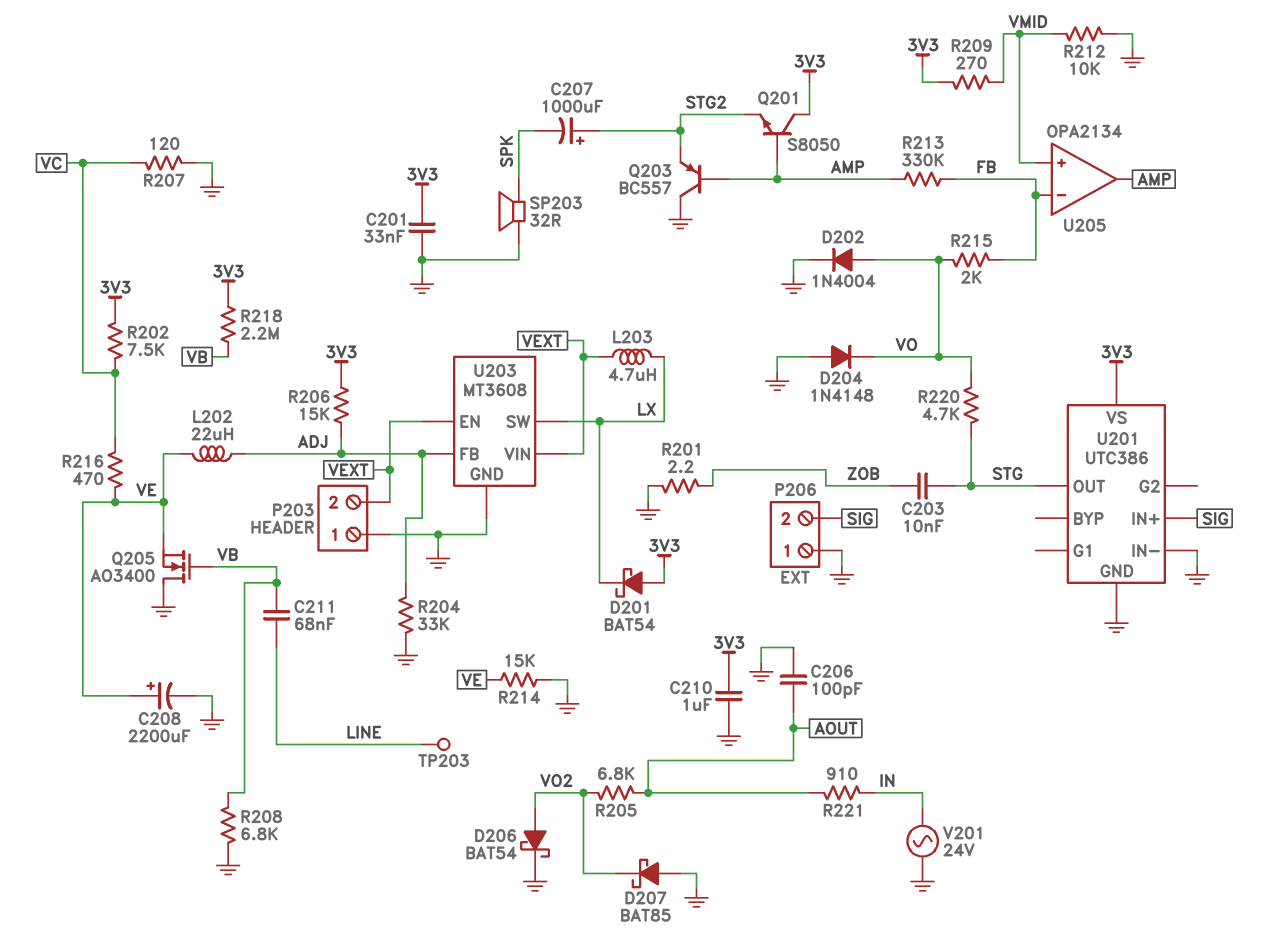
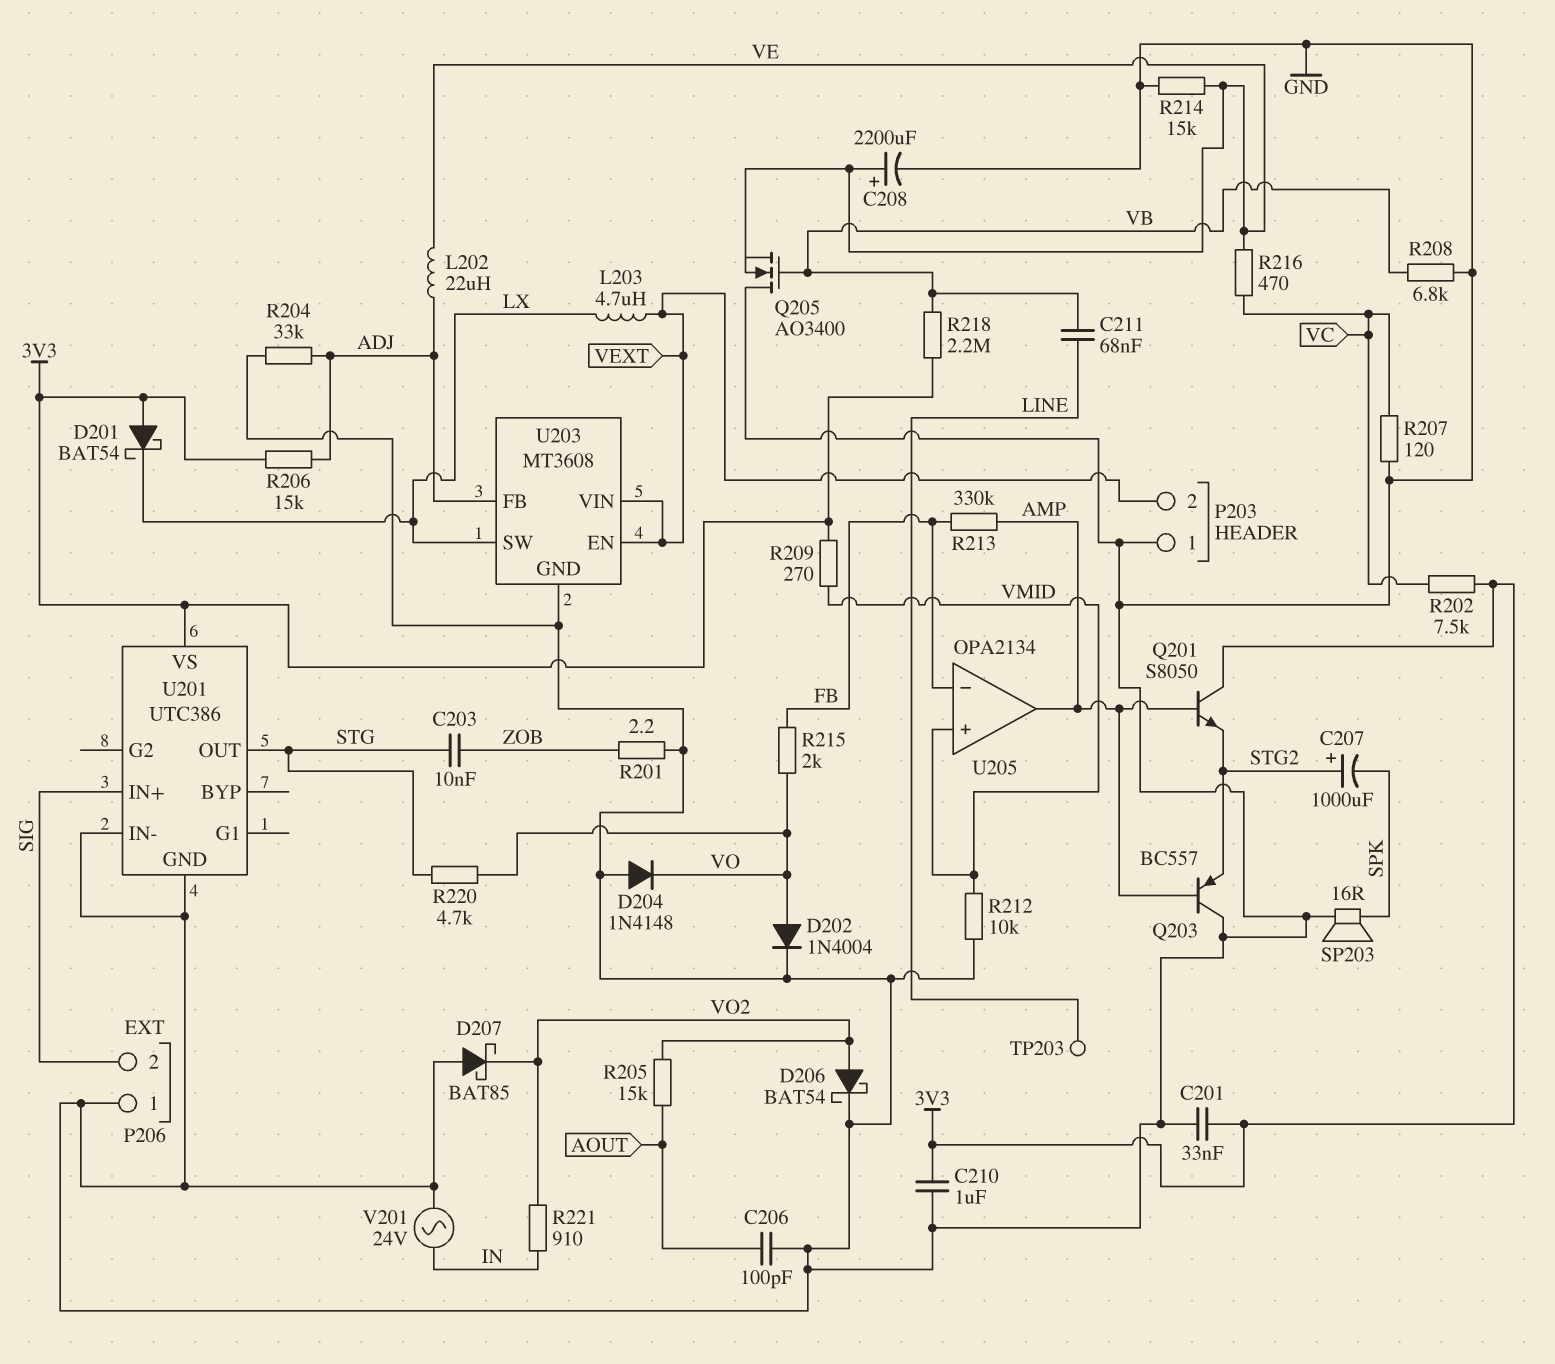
R205: 6.8k (AOUT, VO2) -> 15k (AOUT, VO2)
R221: 910 (AOUT, IN) -> 910 (IN, VO2)
SP203: speaker 32R (GND, SPK) -> speaker 16R (GND, SPK)

